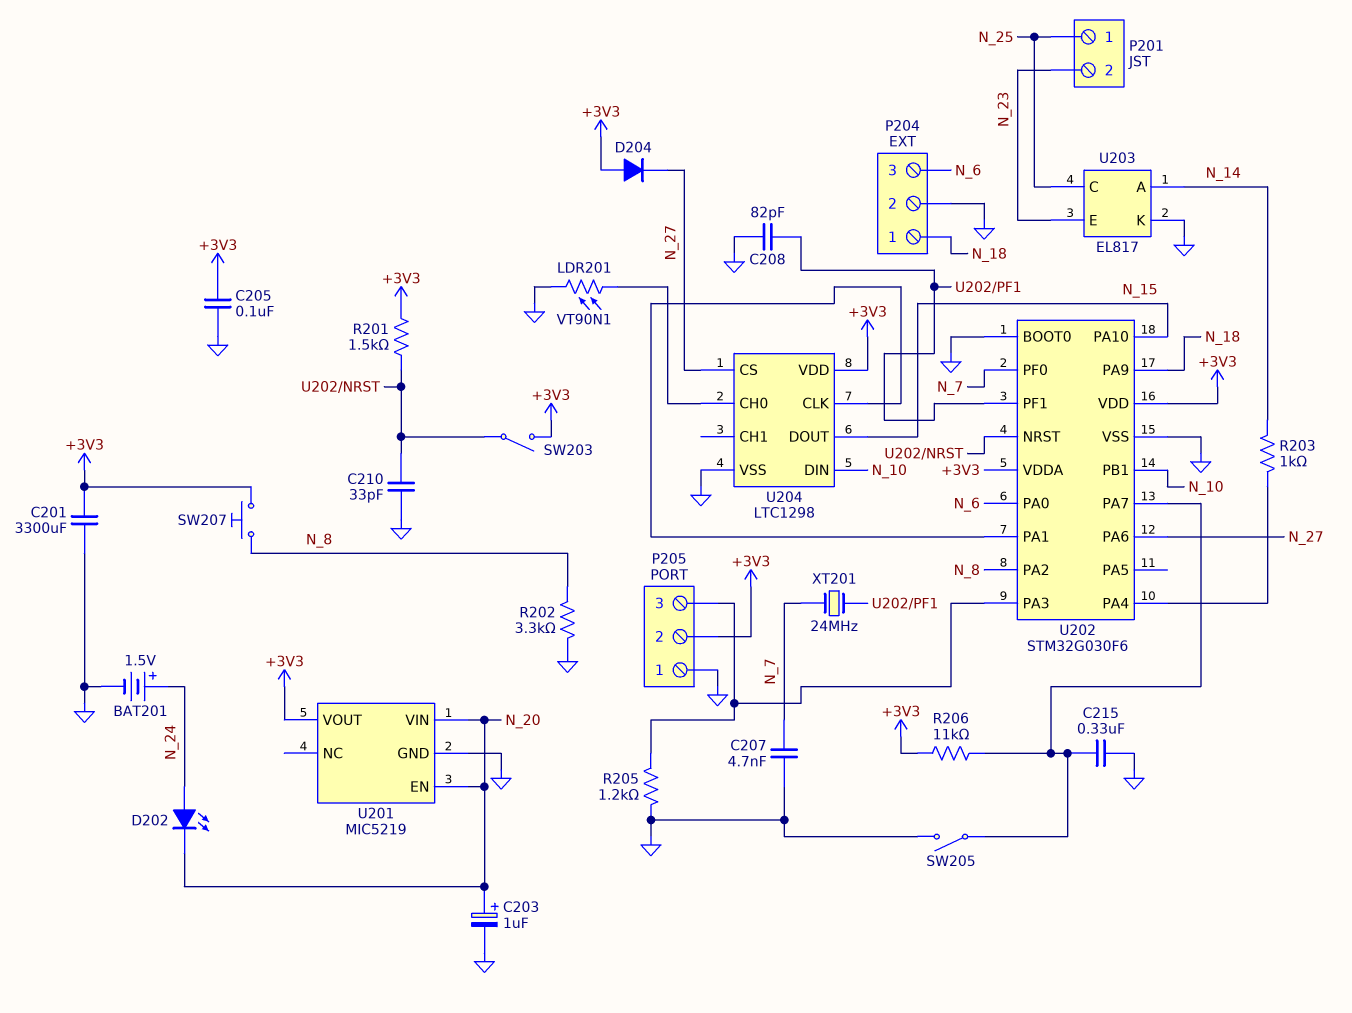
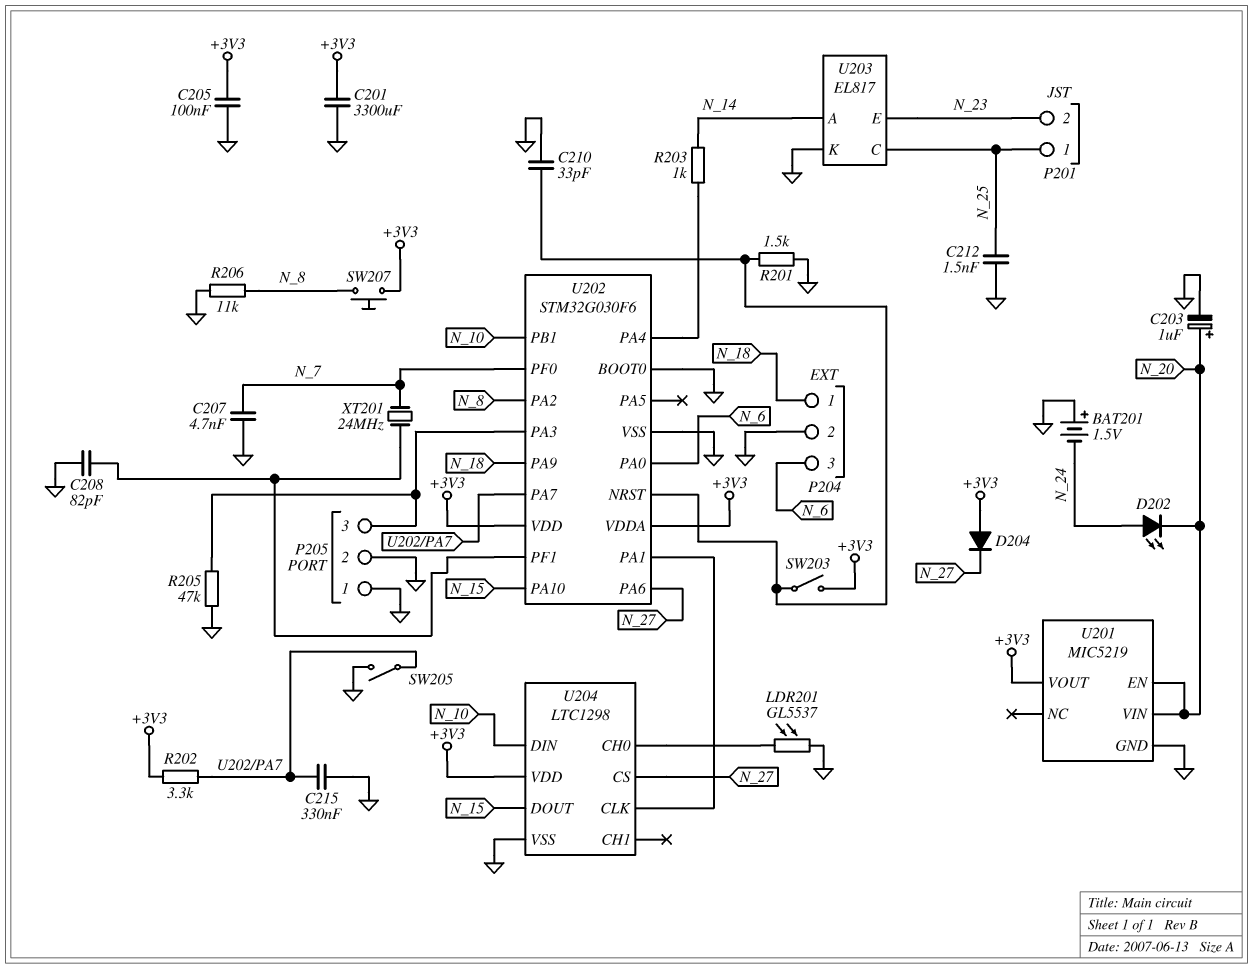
BAT201: 1.5V (plus N_24, minus GND) -> 1.5V (plus GND, minus N_24)
C212: none -> 1.5nF (GND, N_25)
LDR201: VT90N1 (GND, U204/CH0) -> GL5537 (GND, U204/CH0)
P205 pin 2: +3V3 -> GND
R201: 1.5k (+3V3, U202/NRST) -> 1.5k (GND, U202/NRST)
R202: 3.3k (GND, N_8) -> 3.3k (+3V3, U202/PA7)
R205: 1.2k (GND, P205/3) -> 47k (GND, P205/3)
R206: 11k (+3V3, U202/PA7) -> 11k (GND, N_8)

